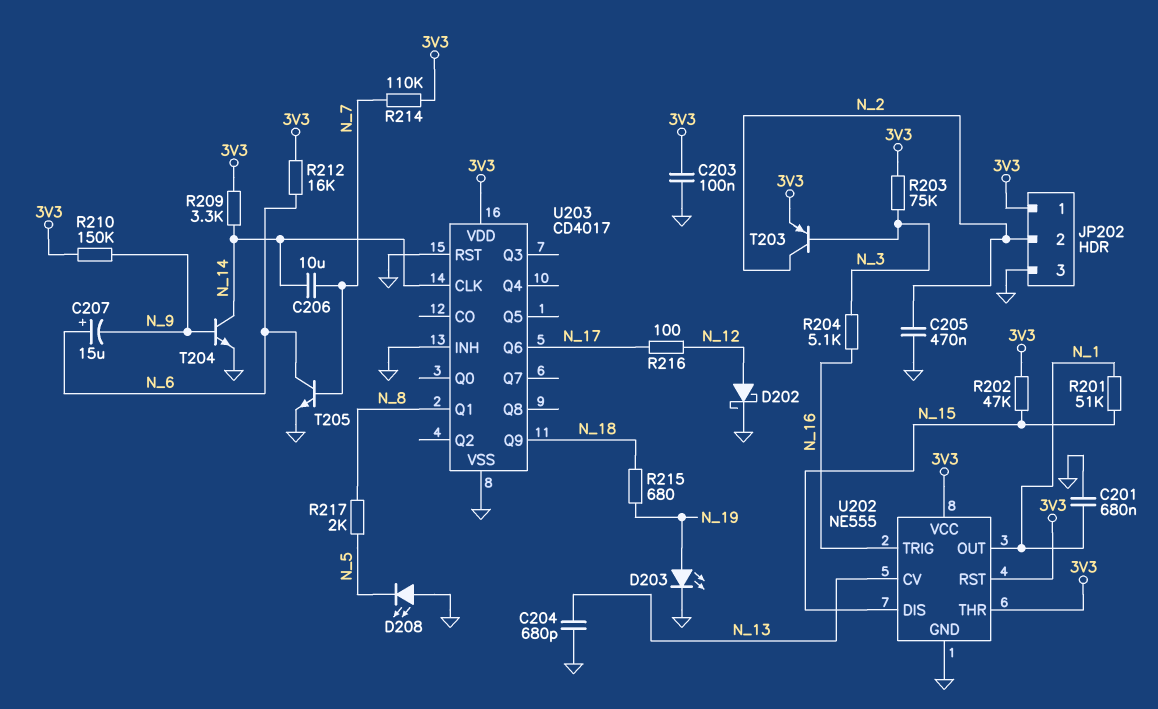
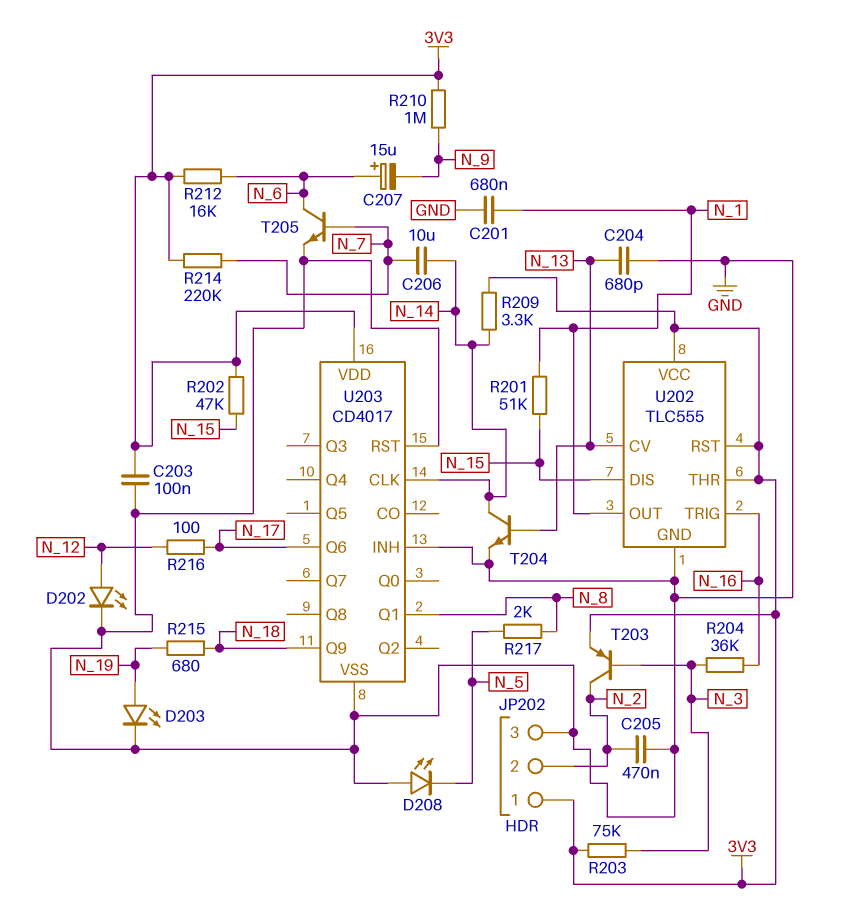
D202: schottky (A N_12, K GND) -> LED (A N_12, K GND)
R204: 5.1k (N_3, N_16) -> 36k (N_3, N_16)
R210: 150k (3V3, N_9) -> 1M (3V3, N_9)
R214: 110k (3V3, N_7) -> 220k (3V3, N_7)
T204: NPN (B N_9, C N_14, E GND) -> NPN (B N_13, C N_14, E GND)
U202: NE555 -> TLC555

